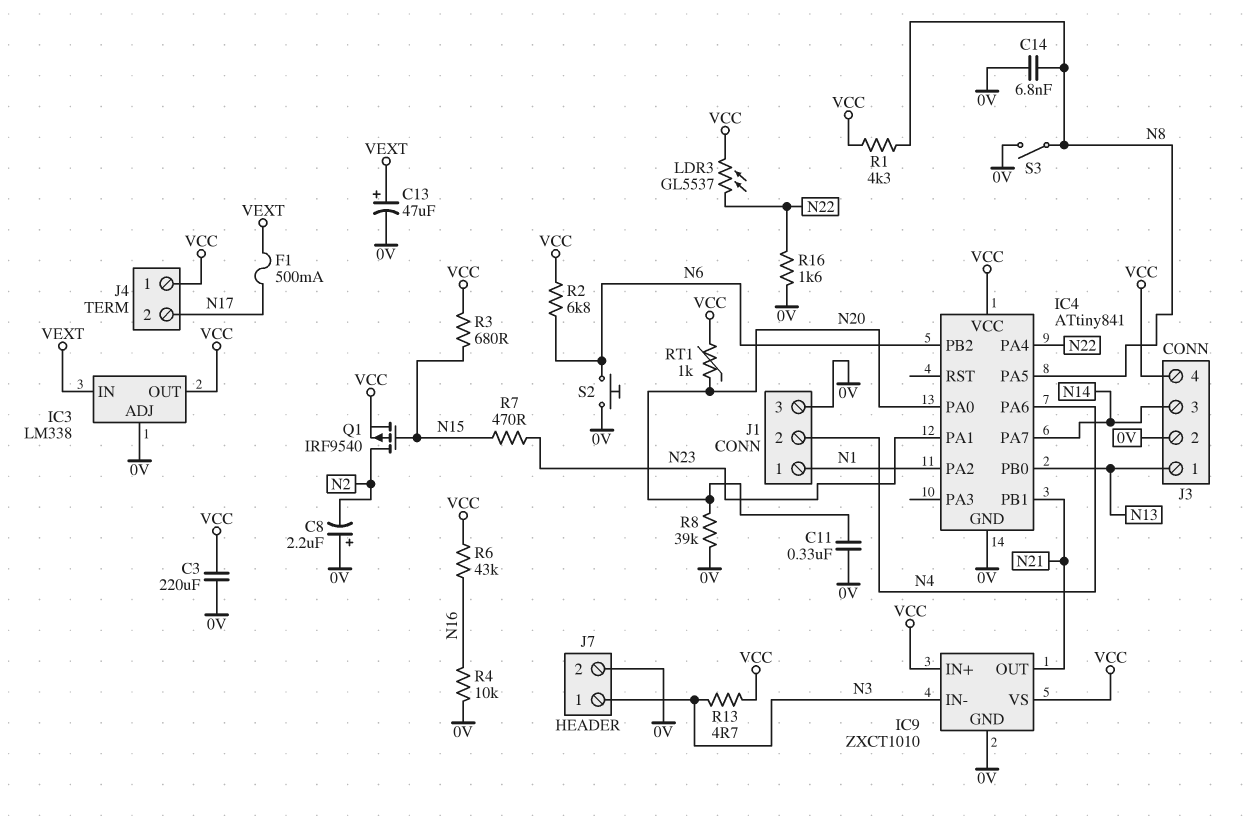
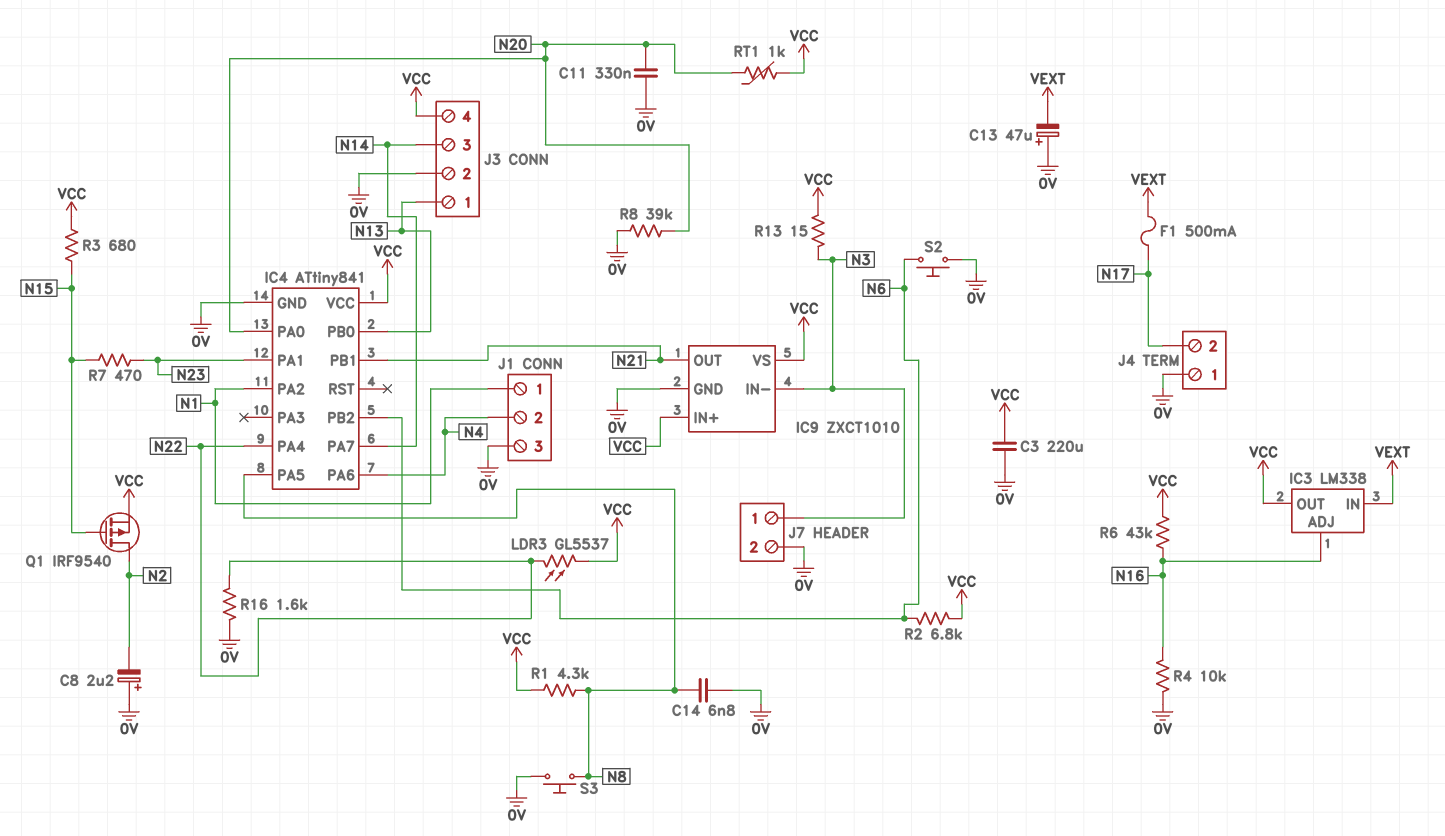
C13: 47uF (plus VEXT, minus 0V) -> 47uF (plus 0V, minus VEXT)
IC3 pin ADJ: 0V -> N16
J4 pin 1: VCC -> 0V
R13: 4.7 (N3, VCC) -> 15 (N3, VCC)
S3: switch (0V, N8) -> button (0V, N8)

